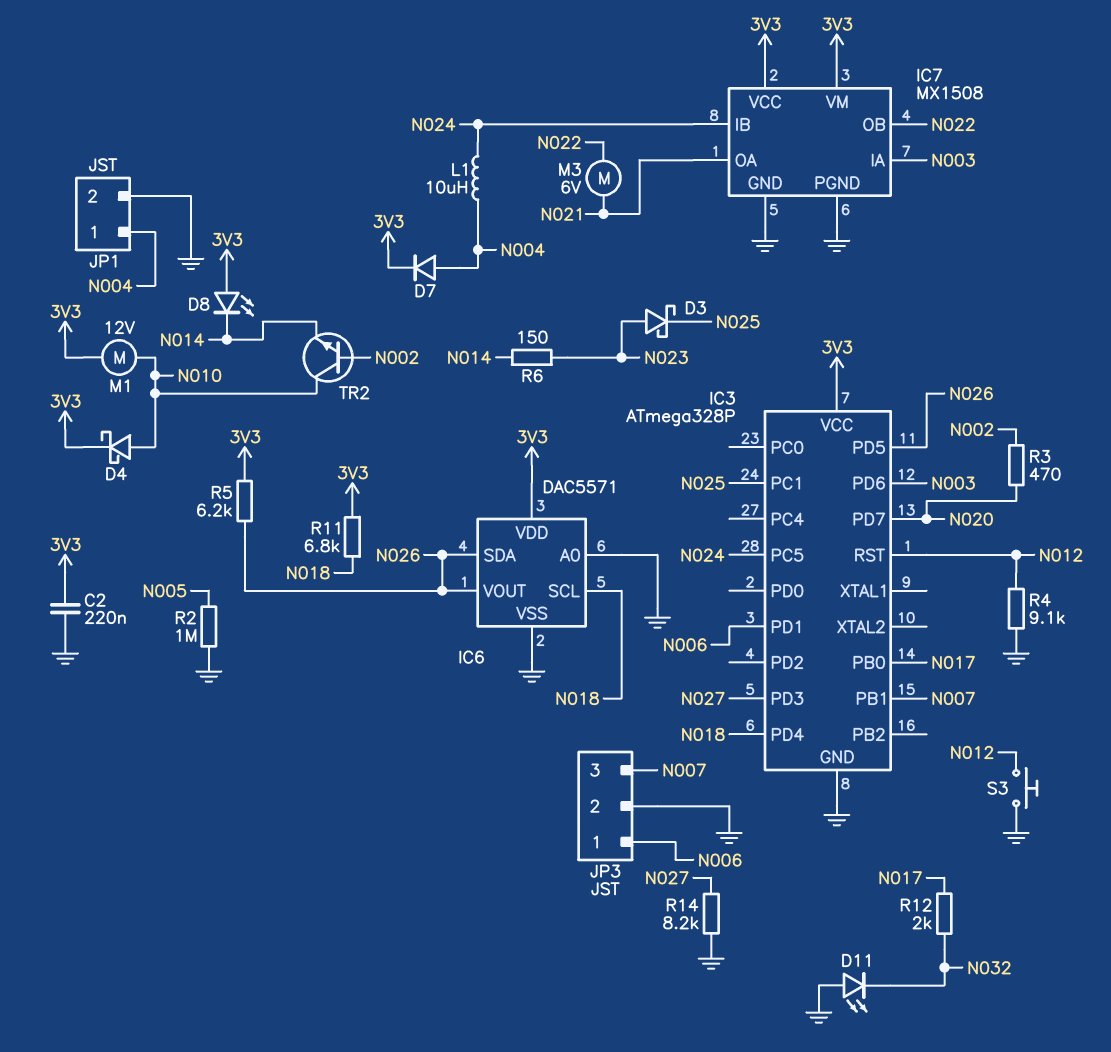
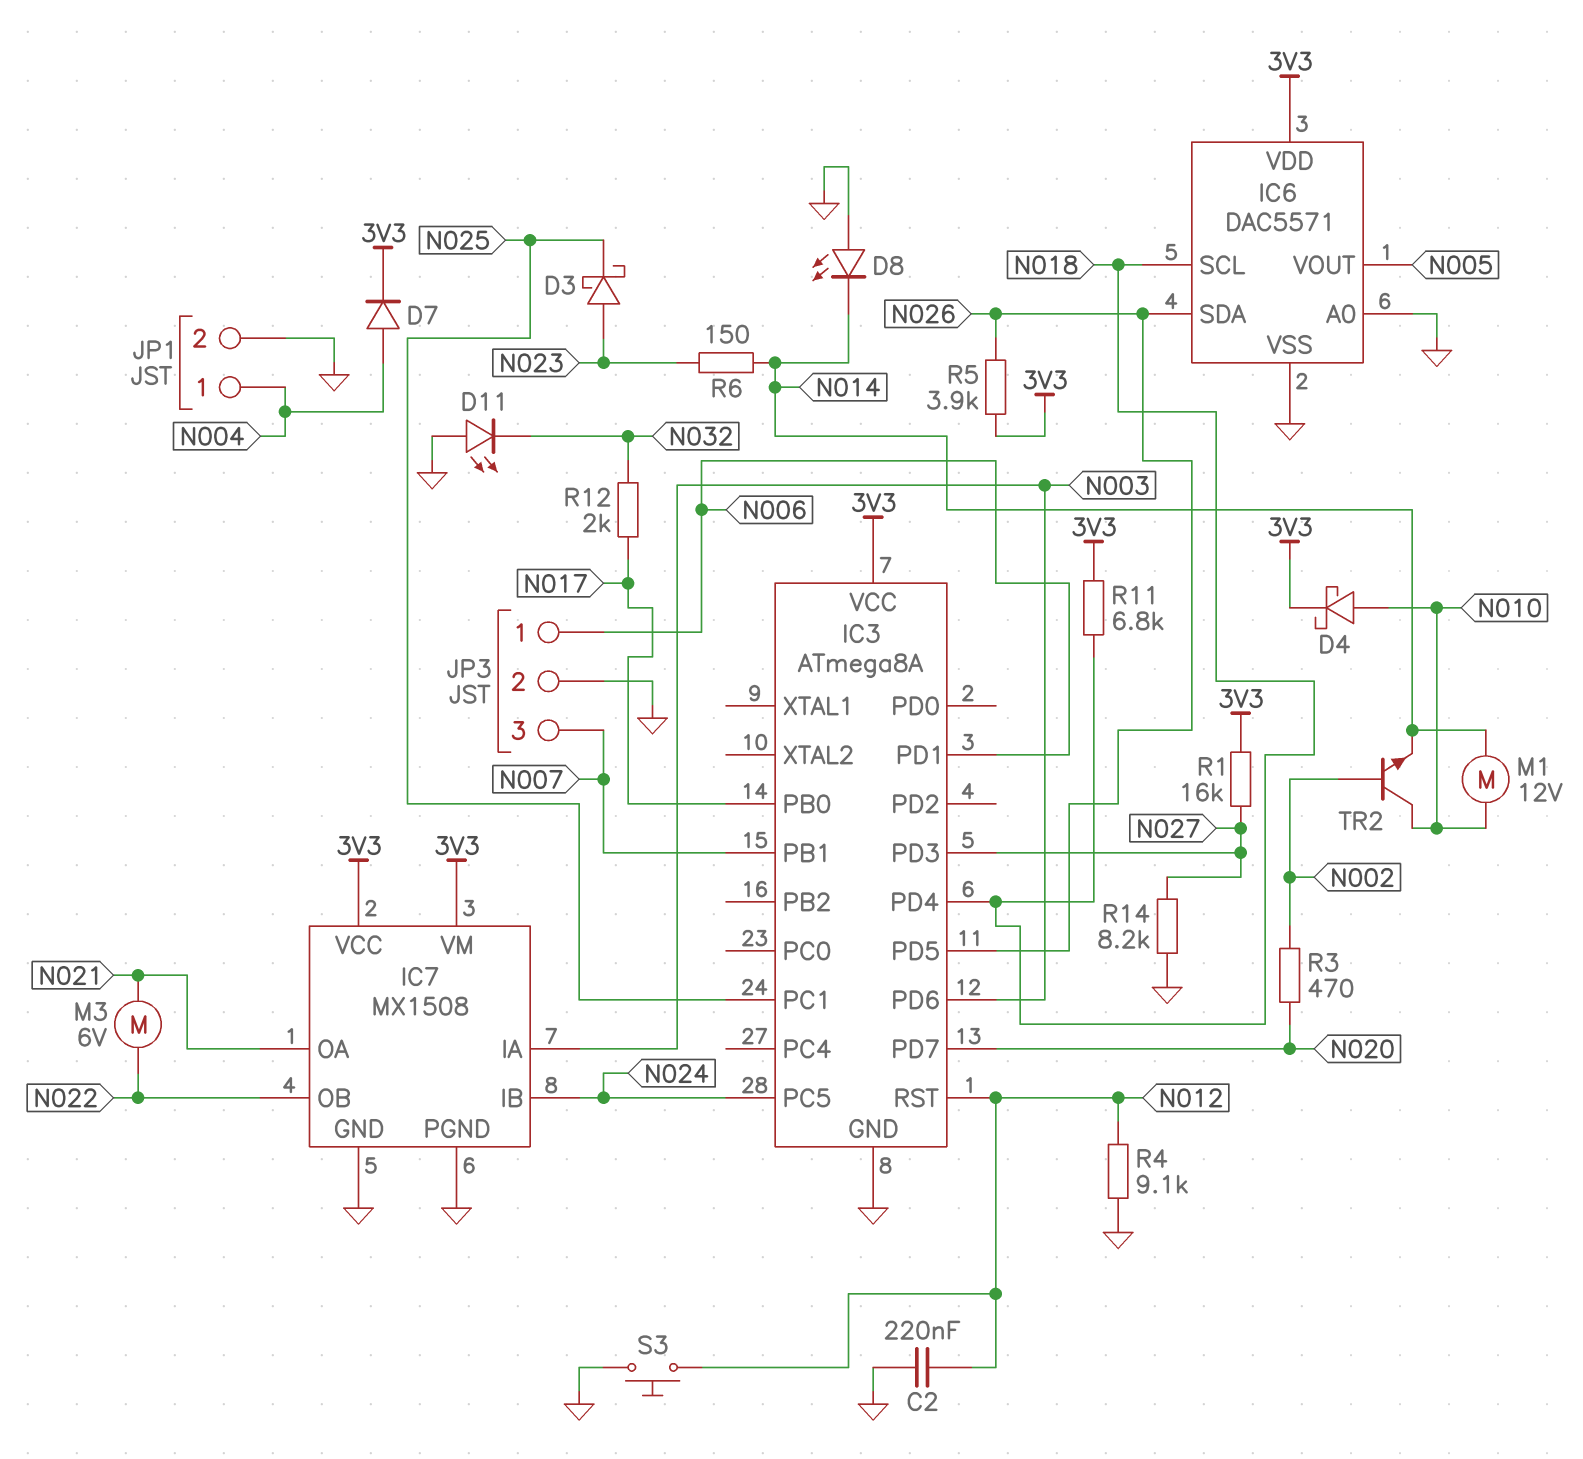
C2: 220nF (3V3, GND) -> 220nF (GND, N012)
D8: LED (A 3V3, K N014) -> LED (A GND, K N014)
IC3: ATmega328P -> ATmega8A
IC6 pin VOUT: N026 -> N005
L1: 10uH (N004, N024) -> none
M1: motor 12V (3V3, N010) -> motor 12V (N010, N014)
R1: none -> 16k (3V3, N027)
R2: 1M (GND, N005) -> none
R5: 6.2k (3V3, N026) -> 3.9k (3V3, N026)

